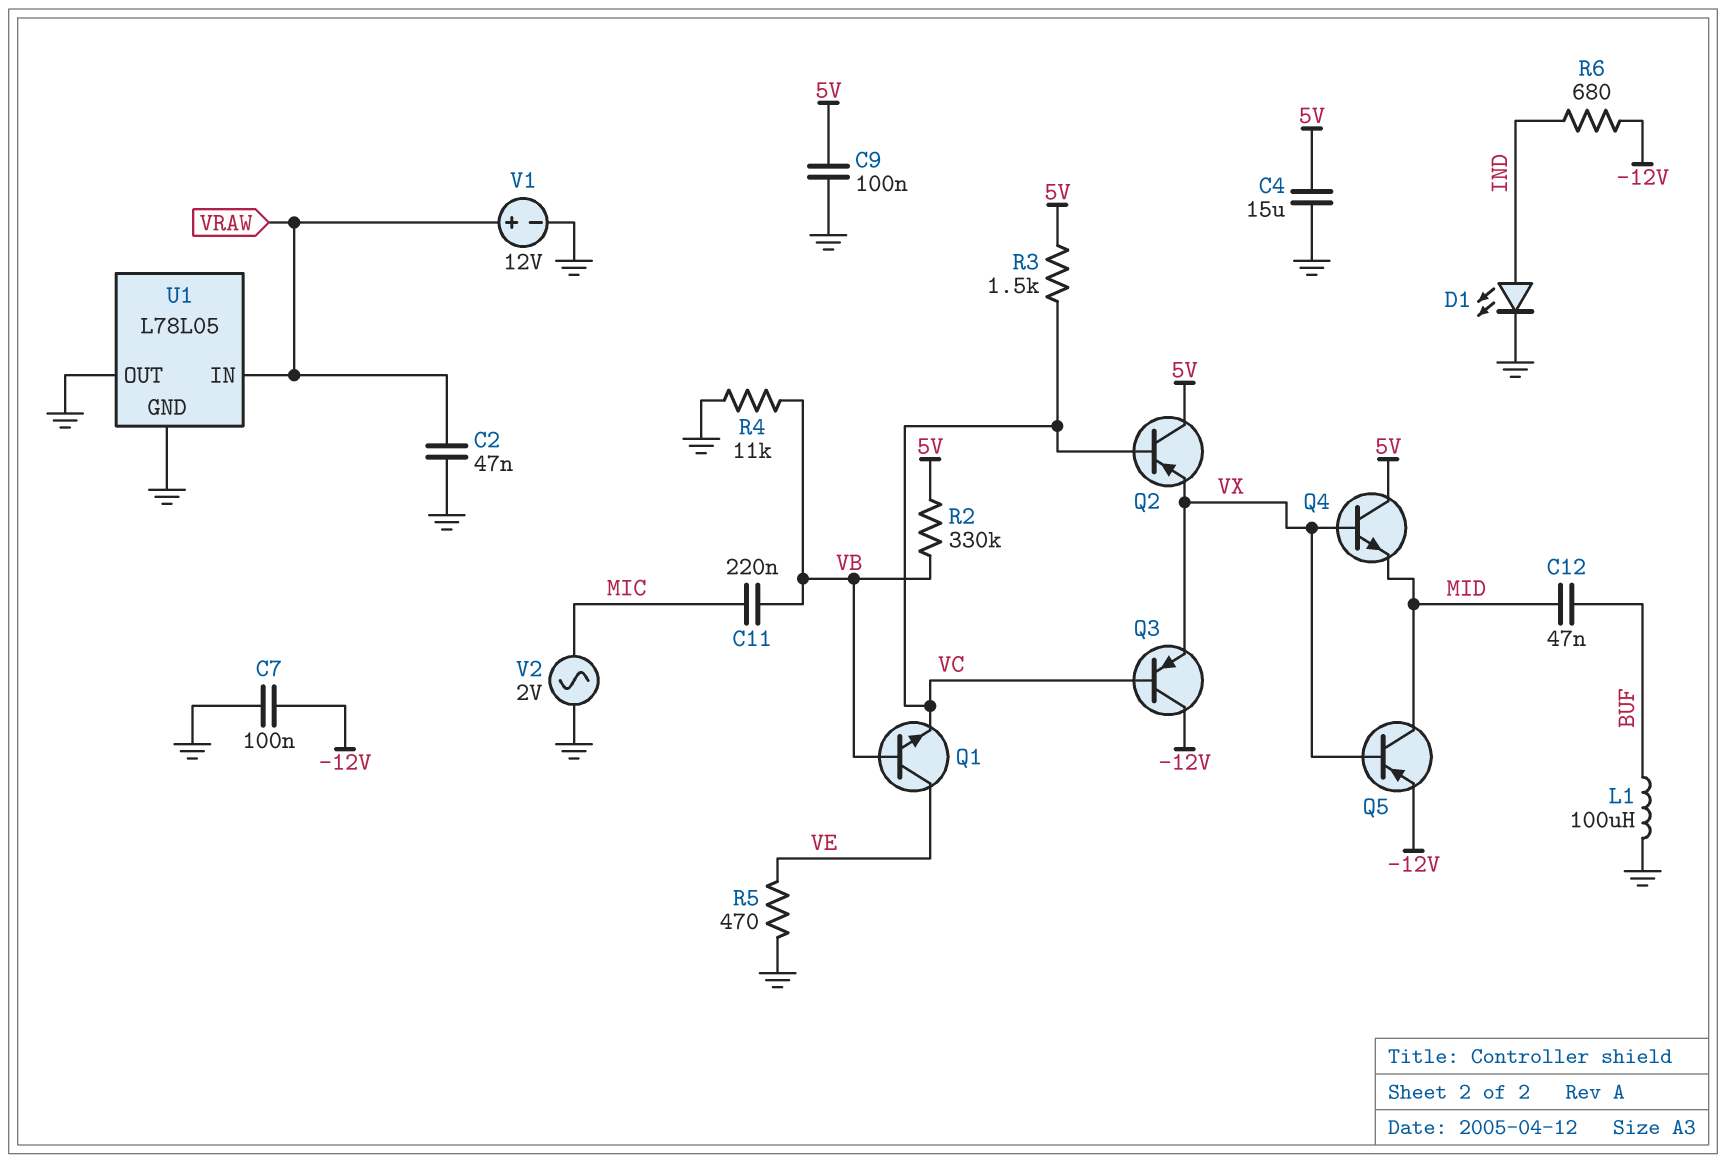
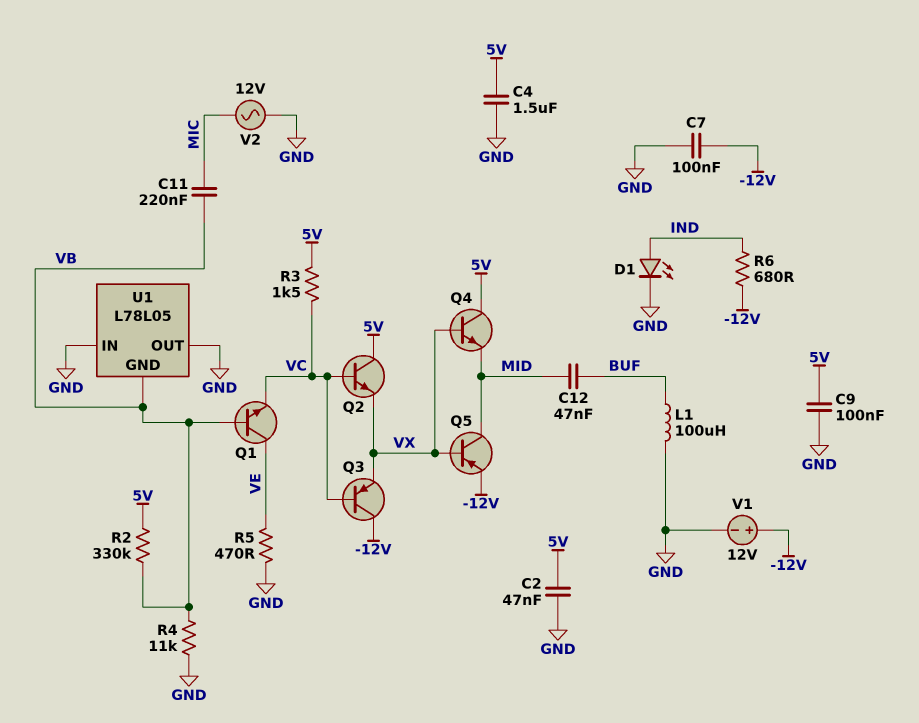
C2: 47nF (GND, VRAW) -> 47nF (5V, GND)
C4: 15uF (5V, GND) -> 1.5uF (5V, GND)
Q2: PNP (B VC, C 5V, E VX) -> NPN (B VC, C 5V, E VX)
U1 pin GND: GND -> VB
U1 pin IN: VRAW -> GND
V1: 12V (plus VRAW, minus GND) -> 12V (plus -12V, minus GND)
V2: AC 2V (GND, MIC) -> AC 12V (GND, MIC)

